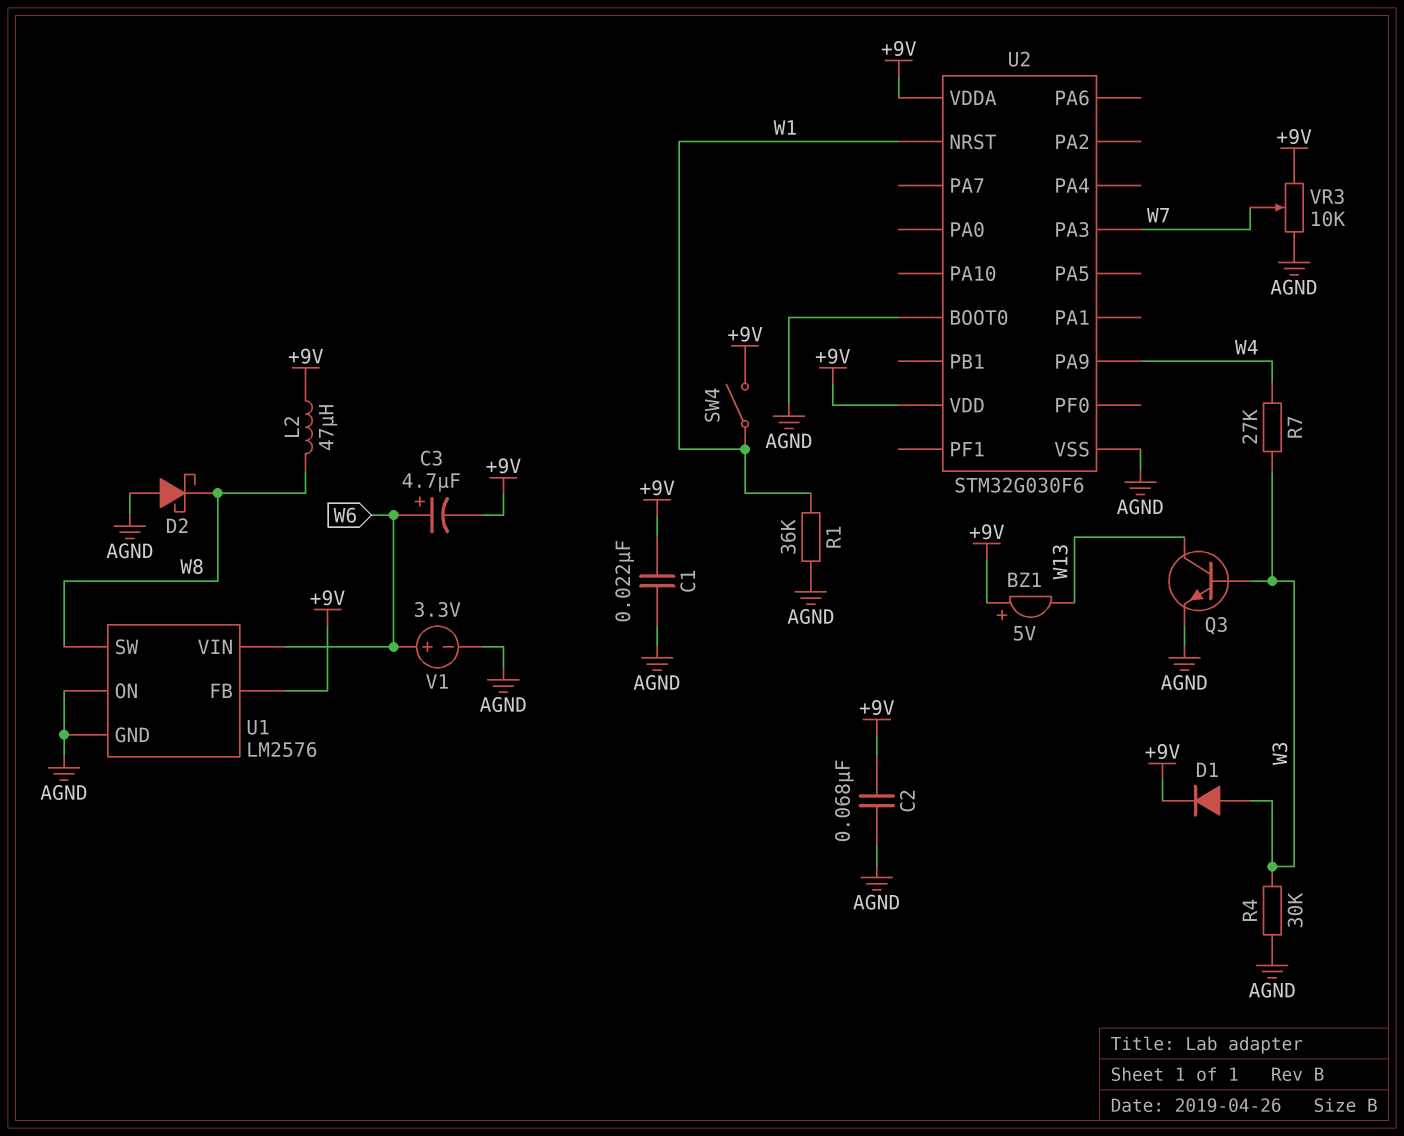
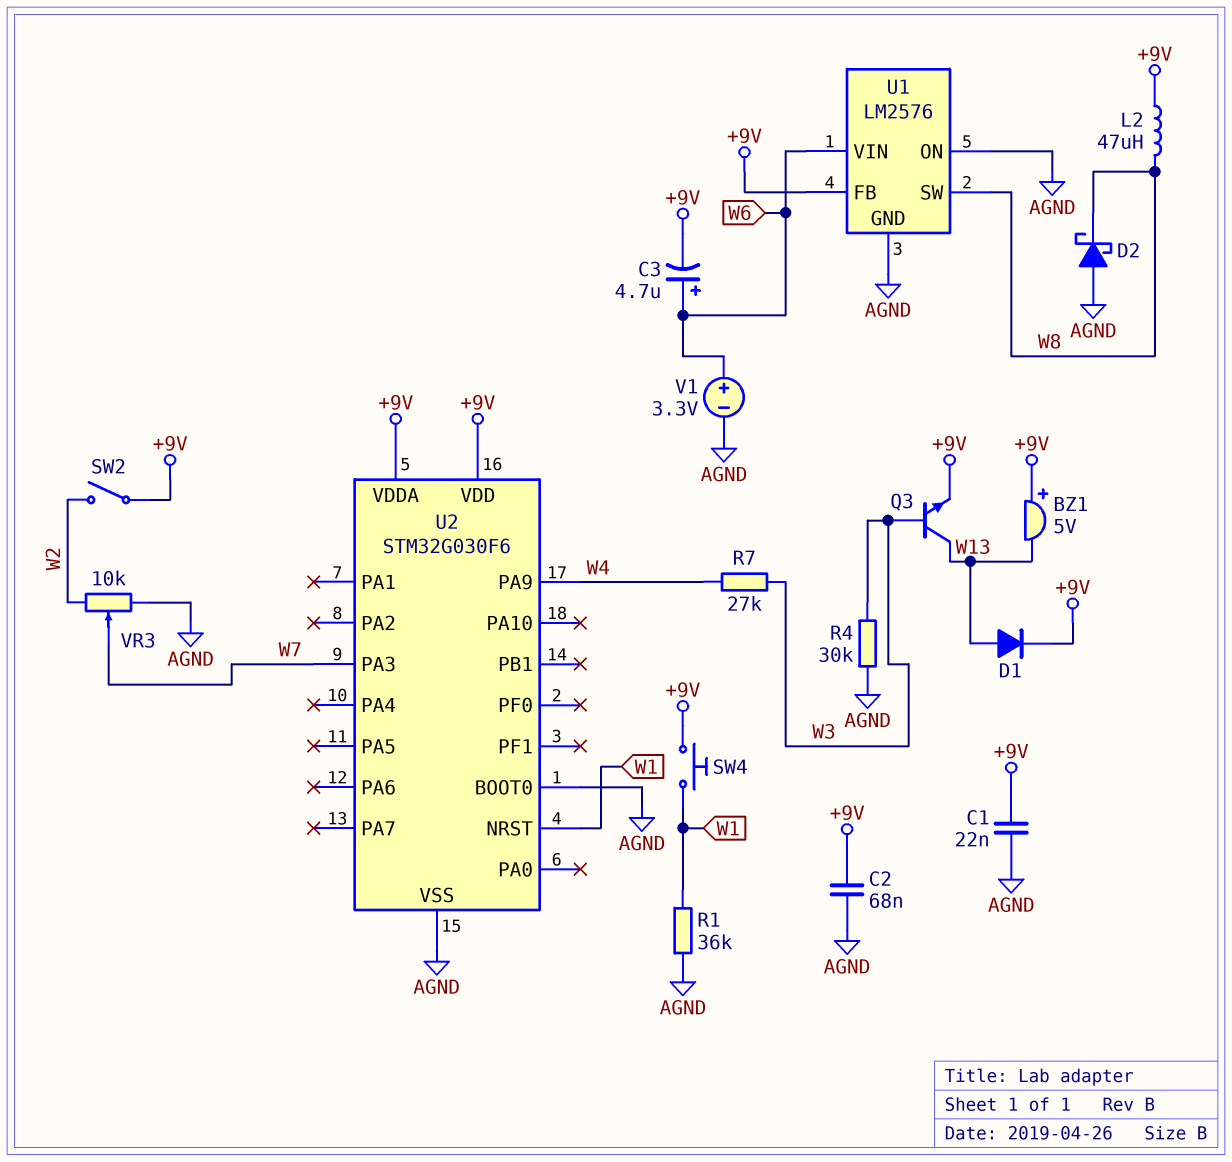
D1: diode (A W3, K +9V) -> diode (A W13, K +9V)
Q3: NPN (B W3, C W13, E AGND) -> NPN (B W3, C W13, E +9V)
SW2: none -> switch (+9V, W2)
SW4: switch (+9V, W1) -> button (+9V, W1)
VR3: 10k (+9V, AGND, wiper W7) -> 10k (AGND, W2, wiper W7)

